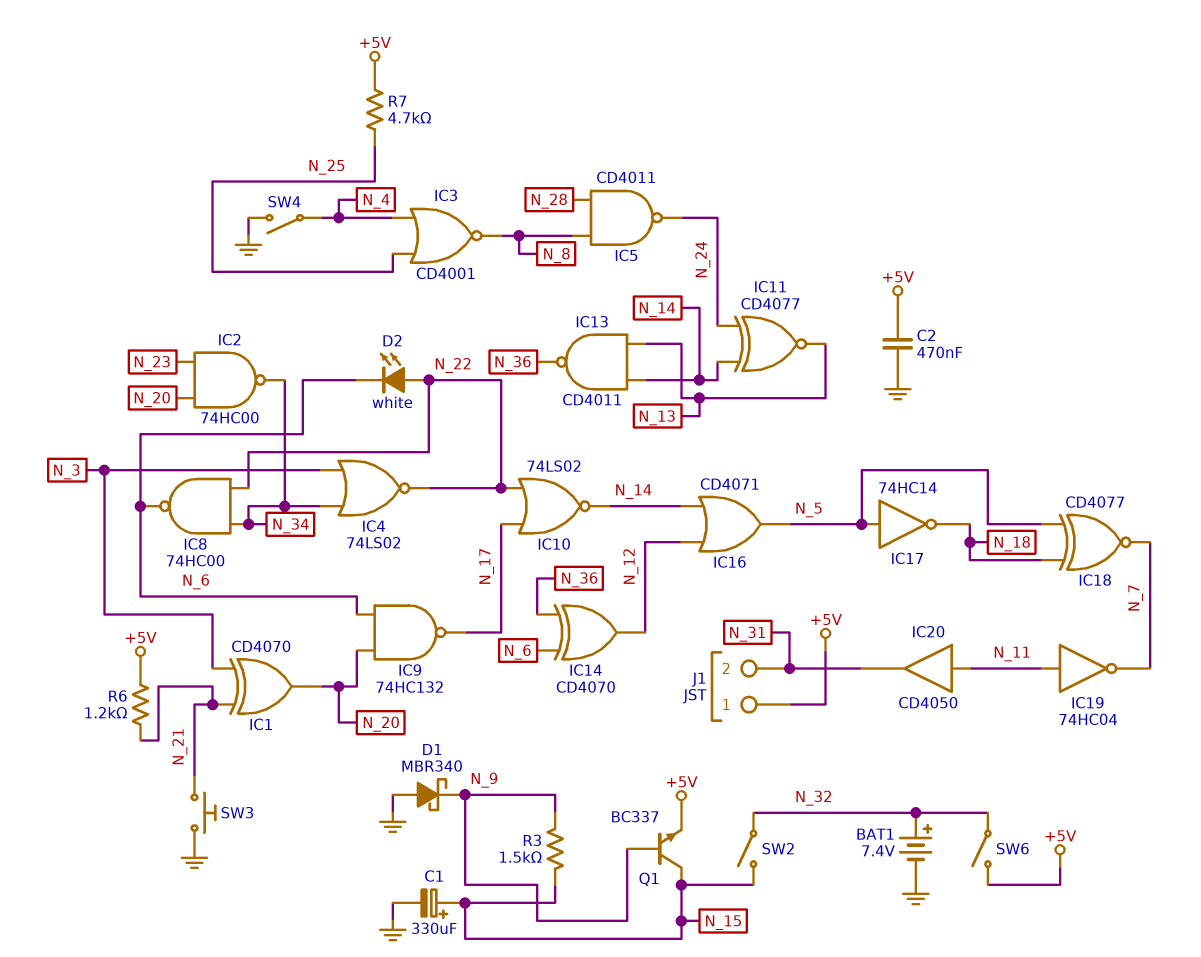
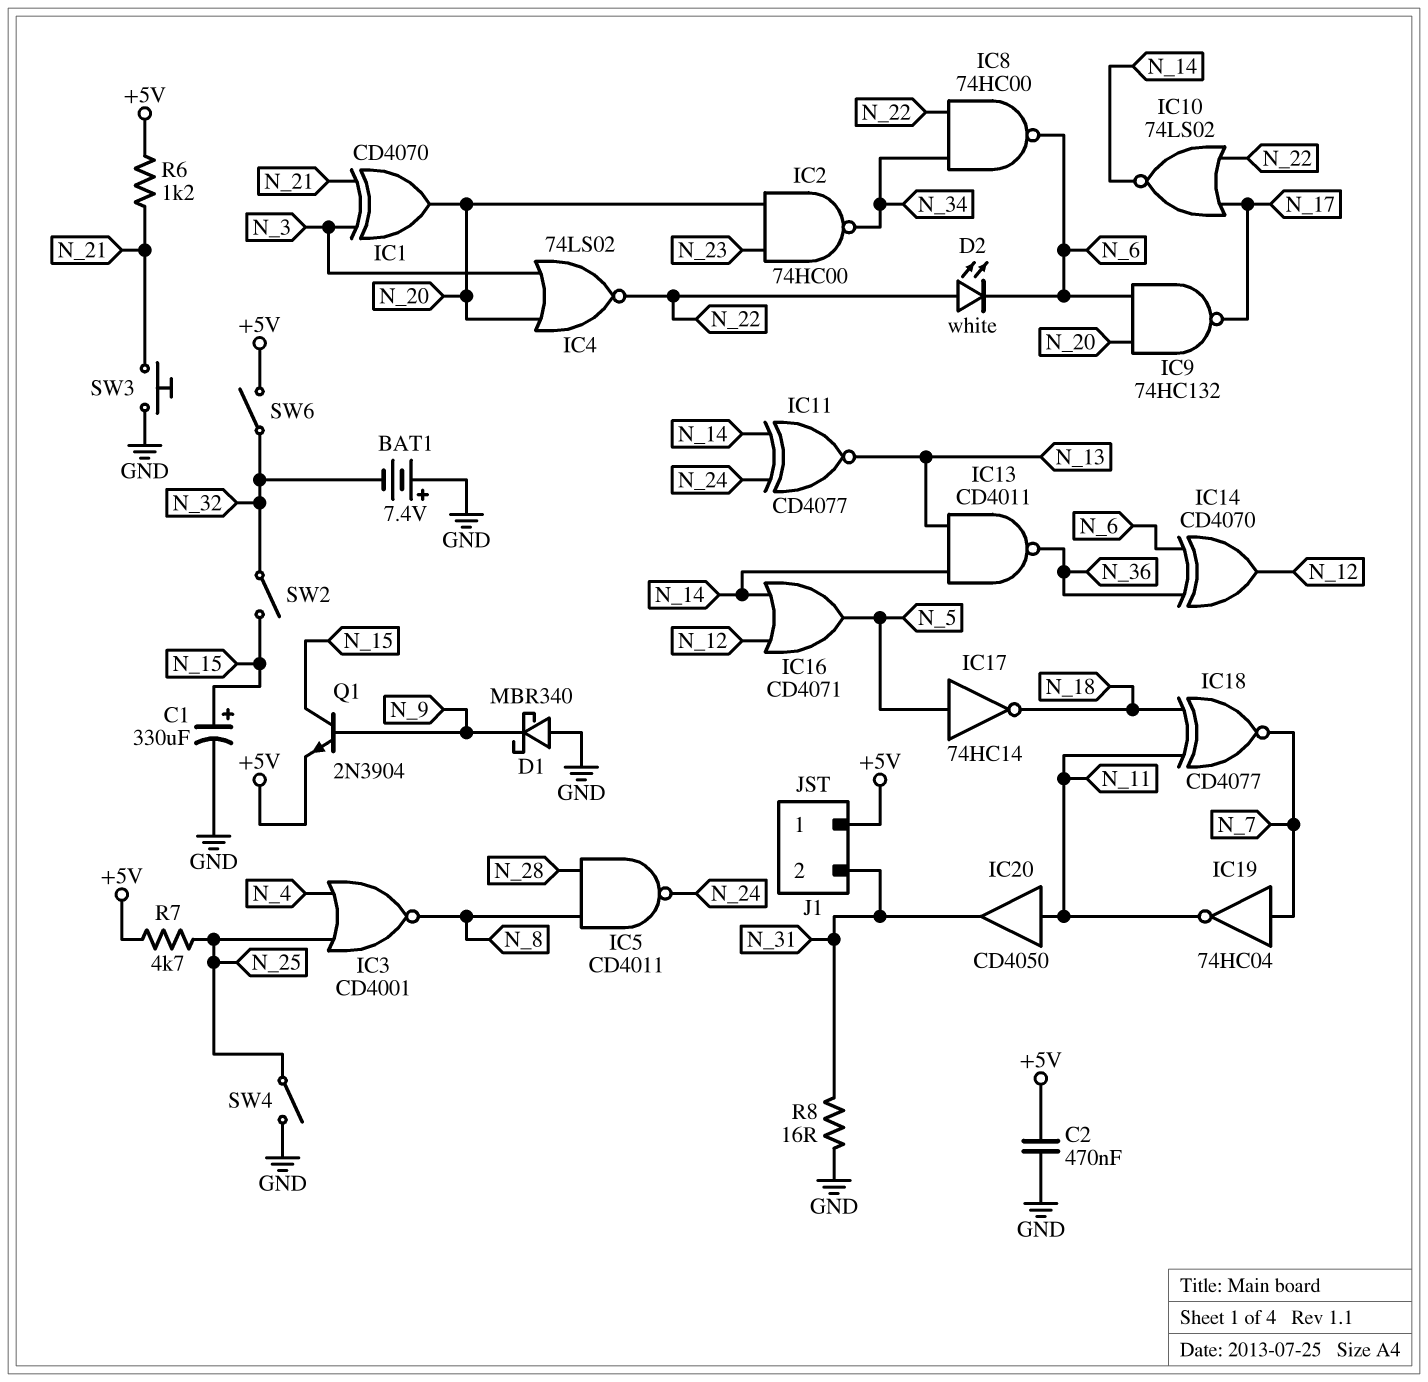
BAT1: 7.4V (plus N_32, minus GND) -> 7.4V (plus GND, minus N_32)
IC4: NOR 74LS02 (in N_3, in N_34, out N_22) -> NOR 74LS02 (in N_3, in N_20, out N_22)
IC18: XNOR CD4077 (in N_5, in N_18, out N_7) -> XNOR CD4077 (in N_11, in N_18, out N_7)
IC19: NOT 74HC04 (in N_11, out N_7) -> NOT 74HC04 (in N_7, out N_11)
Q1: NPN BC337 (B N_9, C N_15, E +5V) -> NPN 2N3904 (B N_9, C N_15, E +5V)
R3: 1.5k (N_9, N_15) -> none
R8: none -> 16 (GND, N_31)
SW4: switch (GND, N_4) -> switch (GND, N_25)

